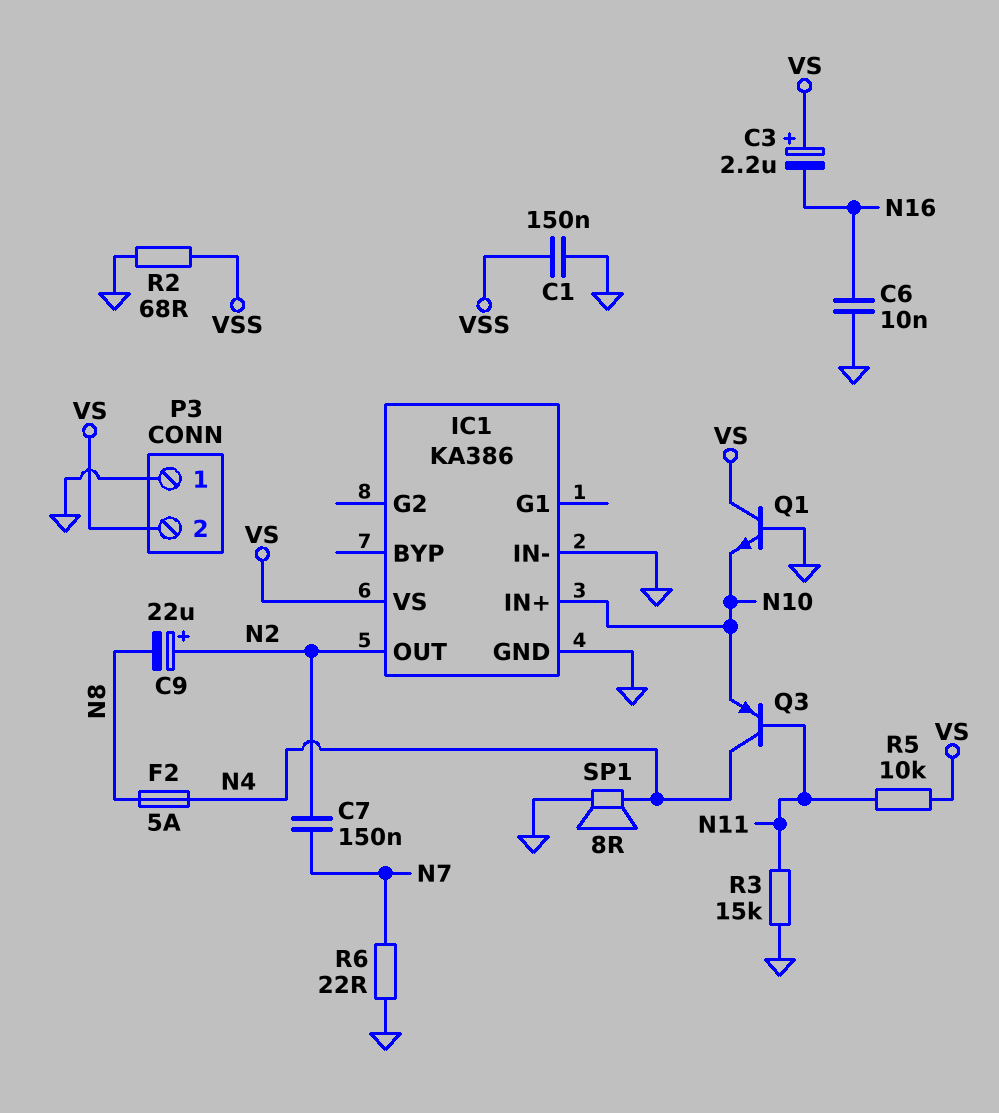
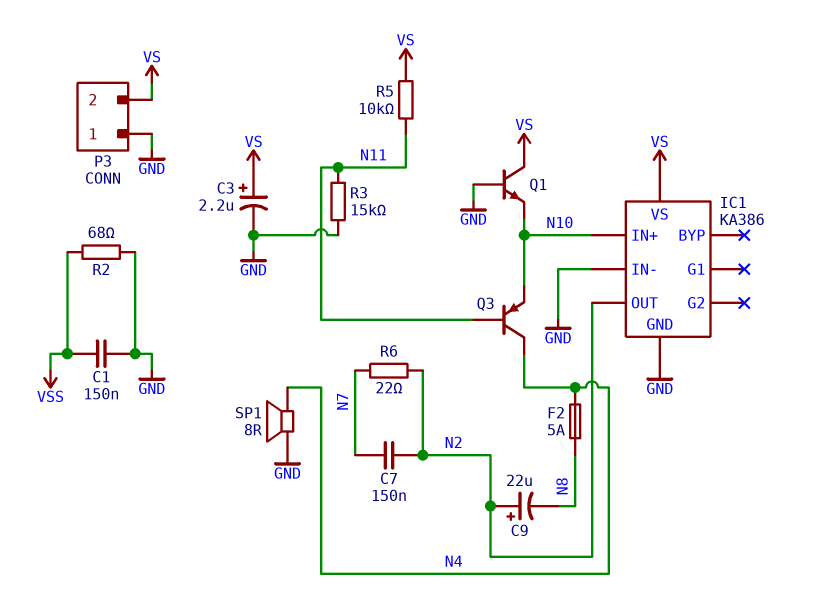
C3: 2.2uF (plus VS, minus N16) -> 2.2uF (plus VS, minus GND)
C6: 10nF (GND, N16) -> none
R6: 22 (GND, N7) -> 22 (N2, N7)

